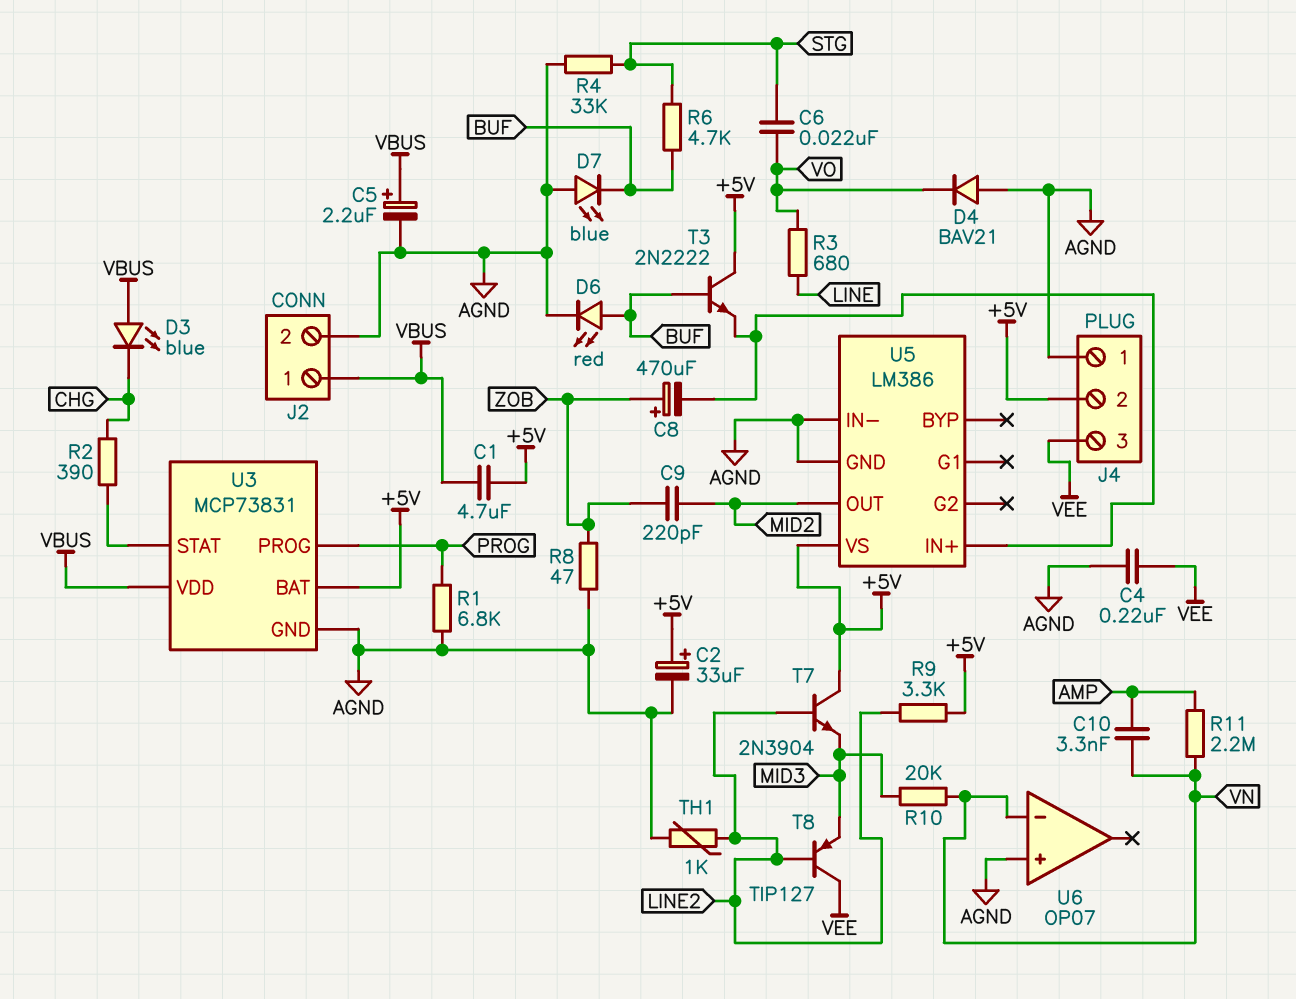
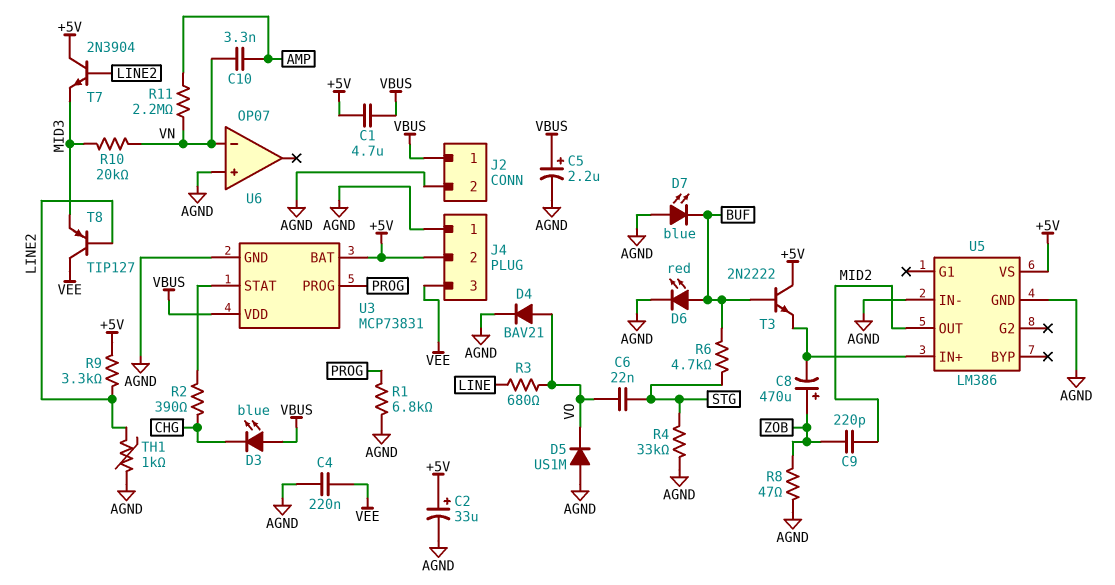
D4: diode BAV21 (A AGND, K VO) -> diode BAV21 (A VO, K AGND)
D5: none -> diode US1M (A AGND, K VO)

